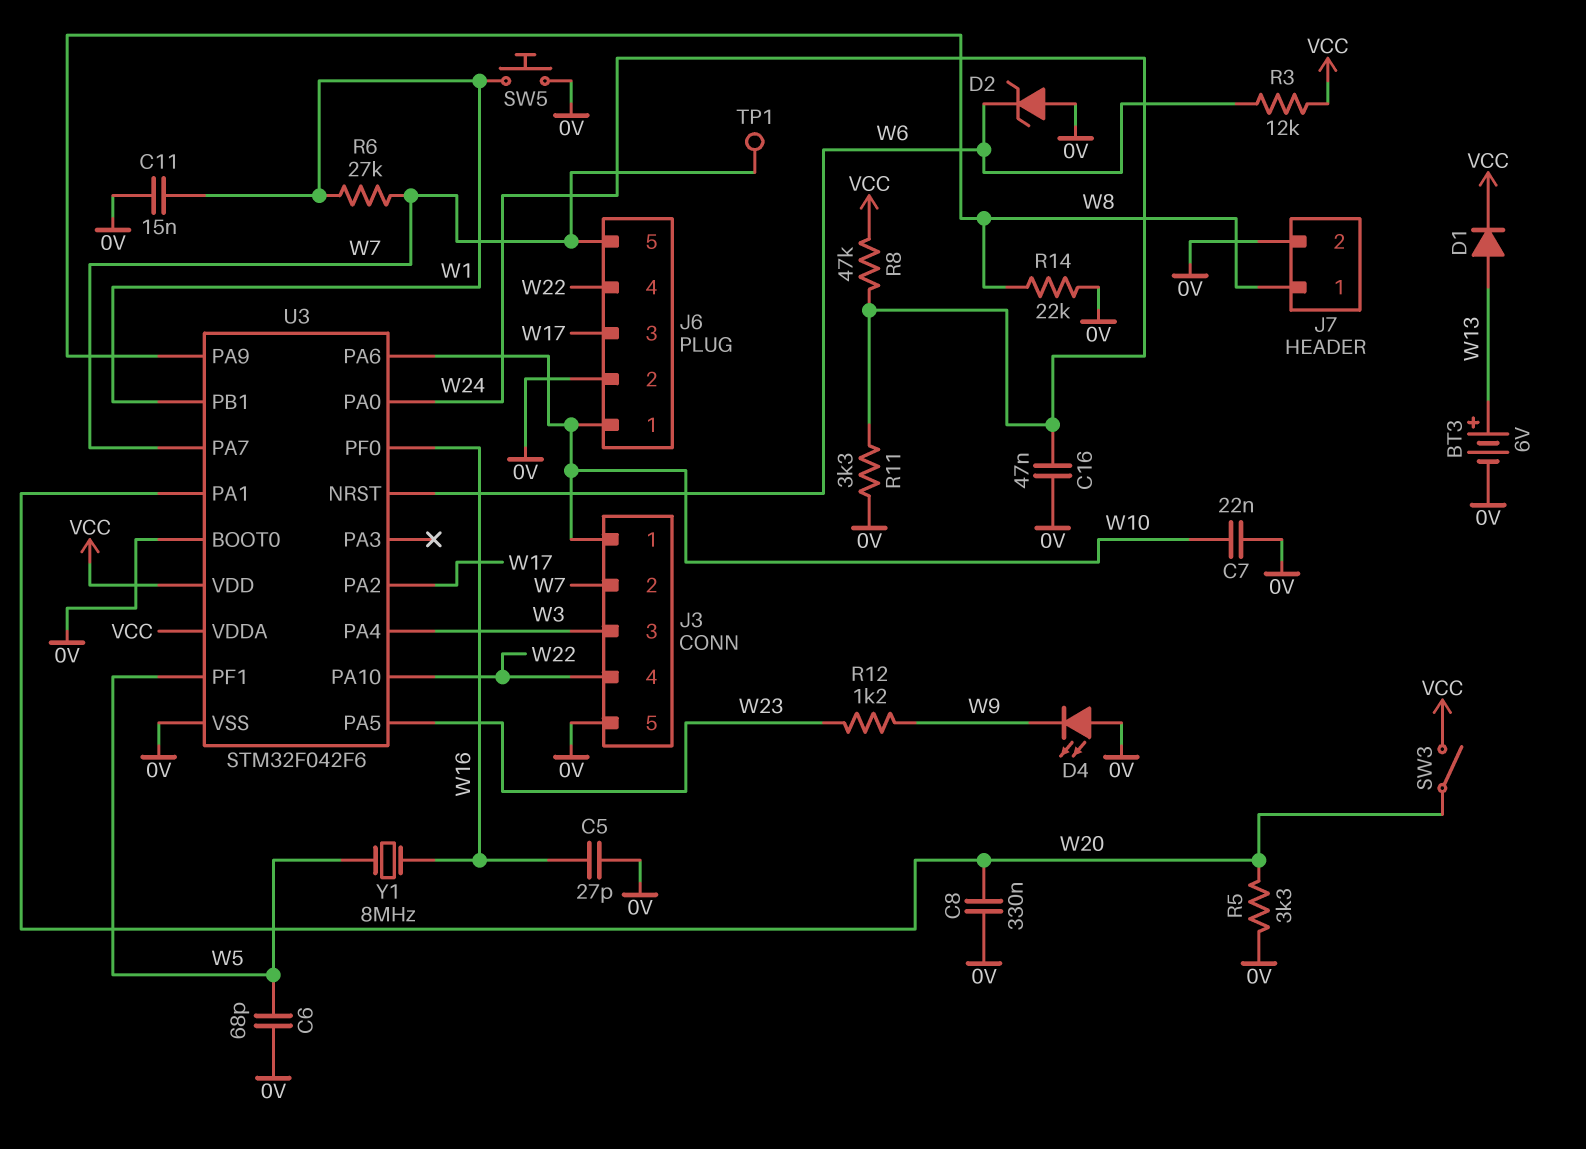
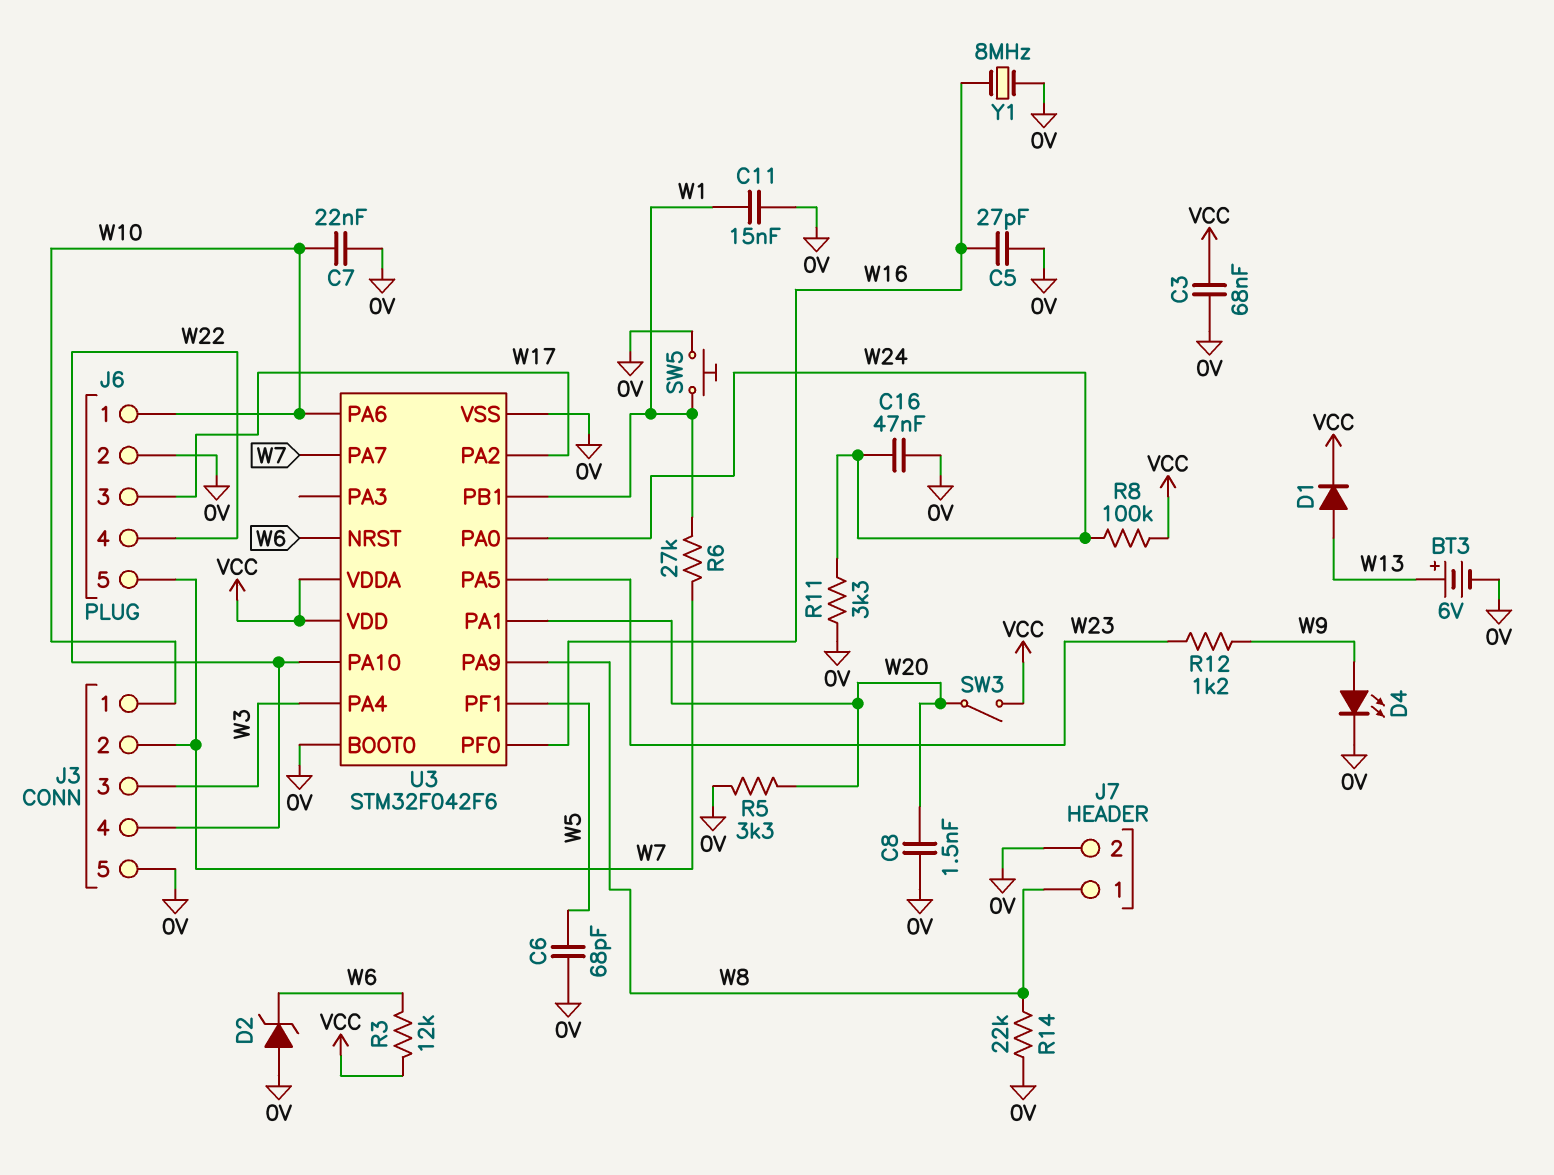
C3: none -> 68nF (0V, VCC)
C8: 330nF (0V, W20) -> 1.5nF (0V, W20)
D4: LED (A 0V, K W9) -> LED (A W9, K 0V)
R8: 47k (VCC, W24) -> 100k (VCC, W24)
TP1: test point (W7) -> none
Y1: 8MHz (W5, W16) -> 8MHz (0V, W16)

